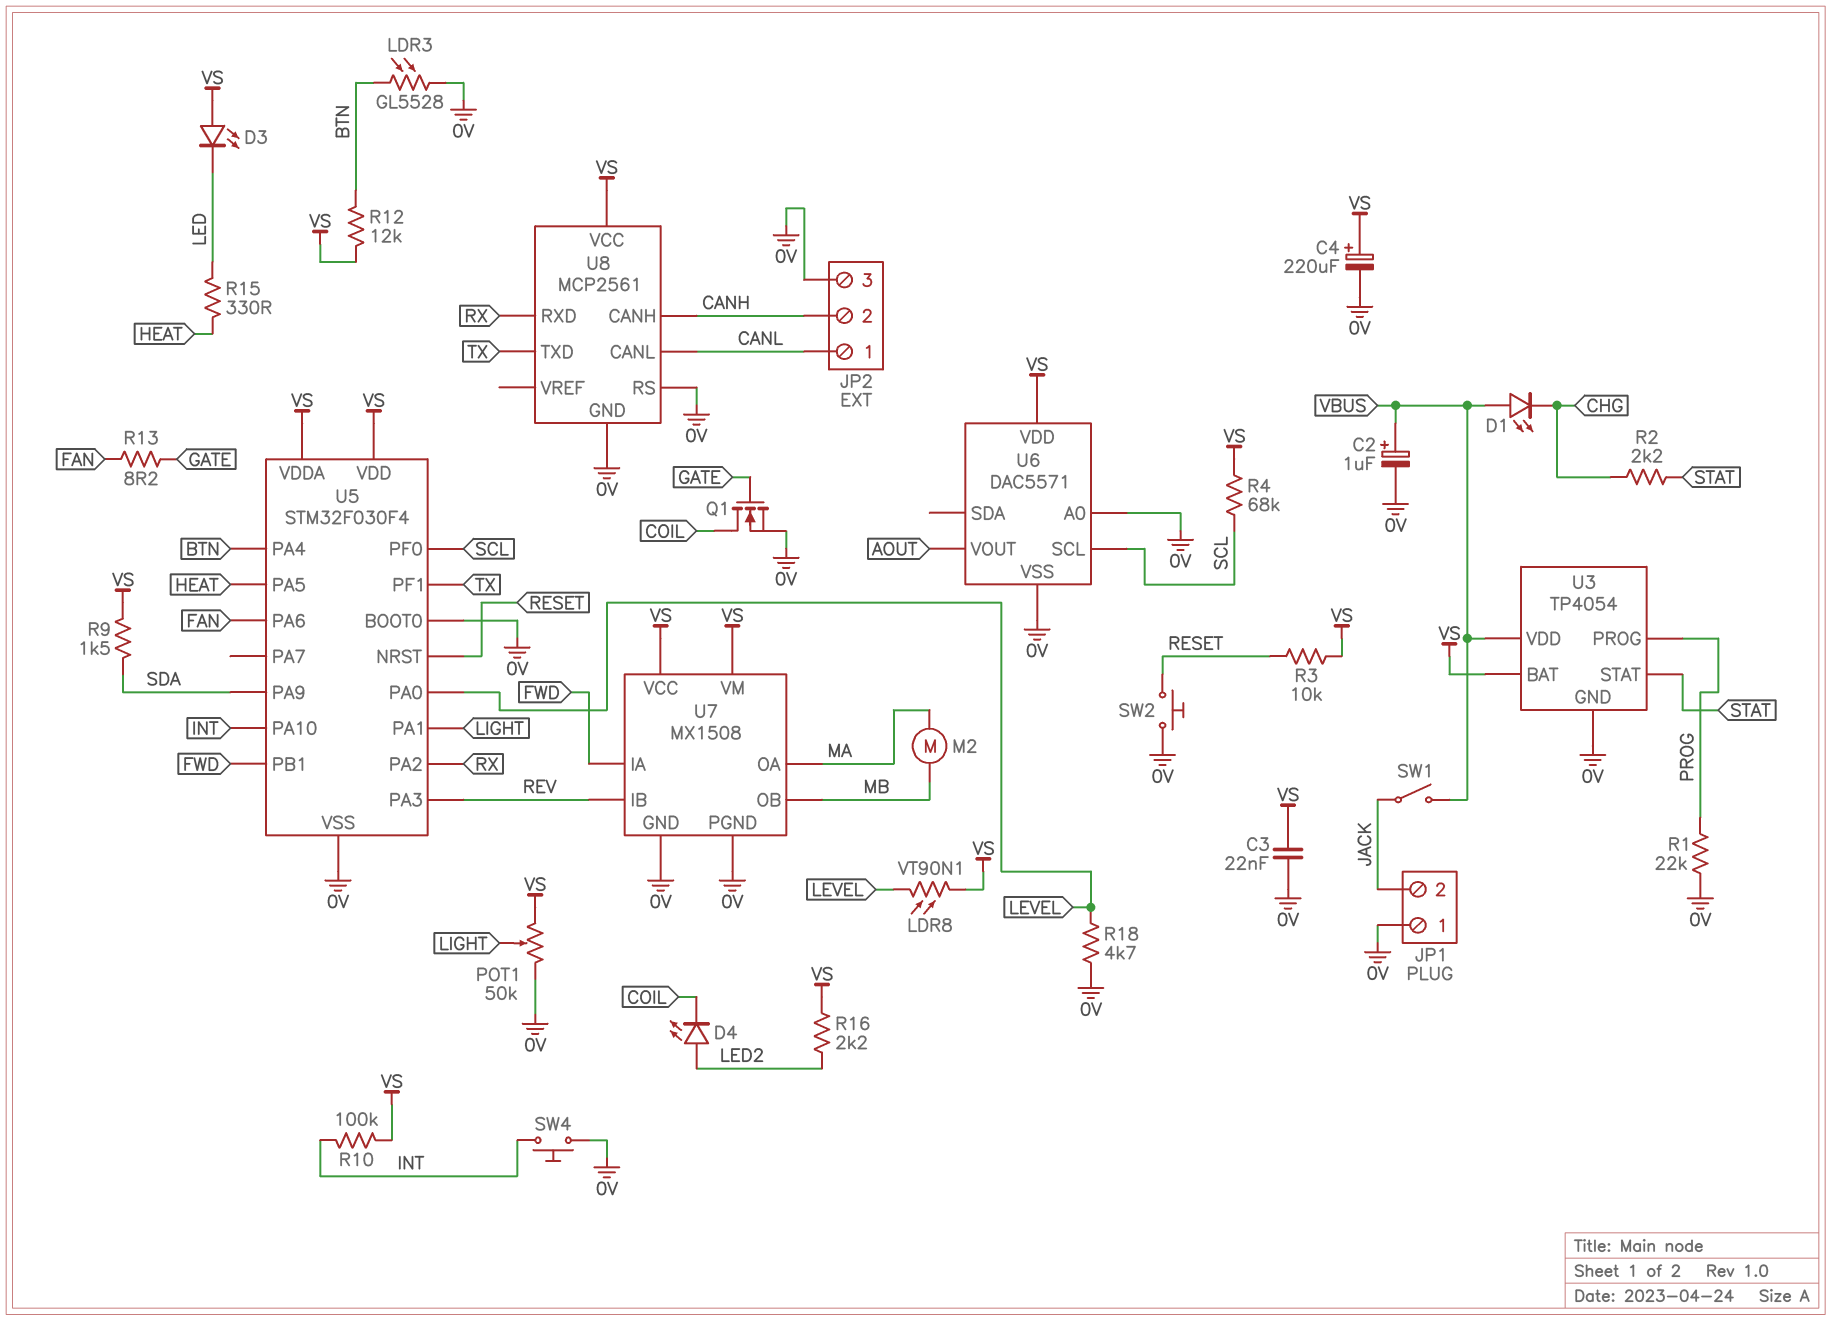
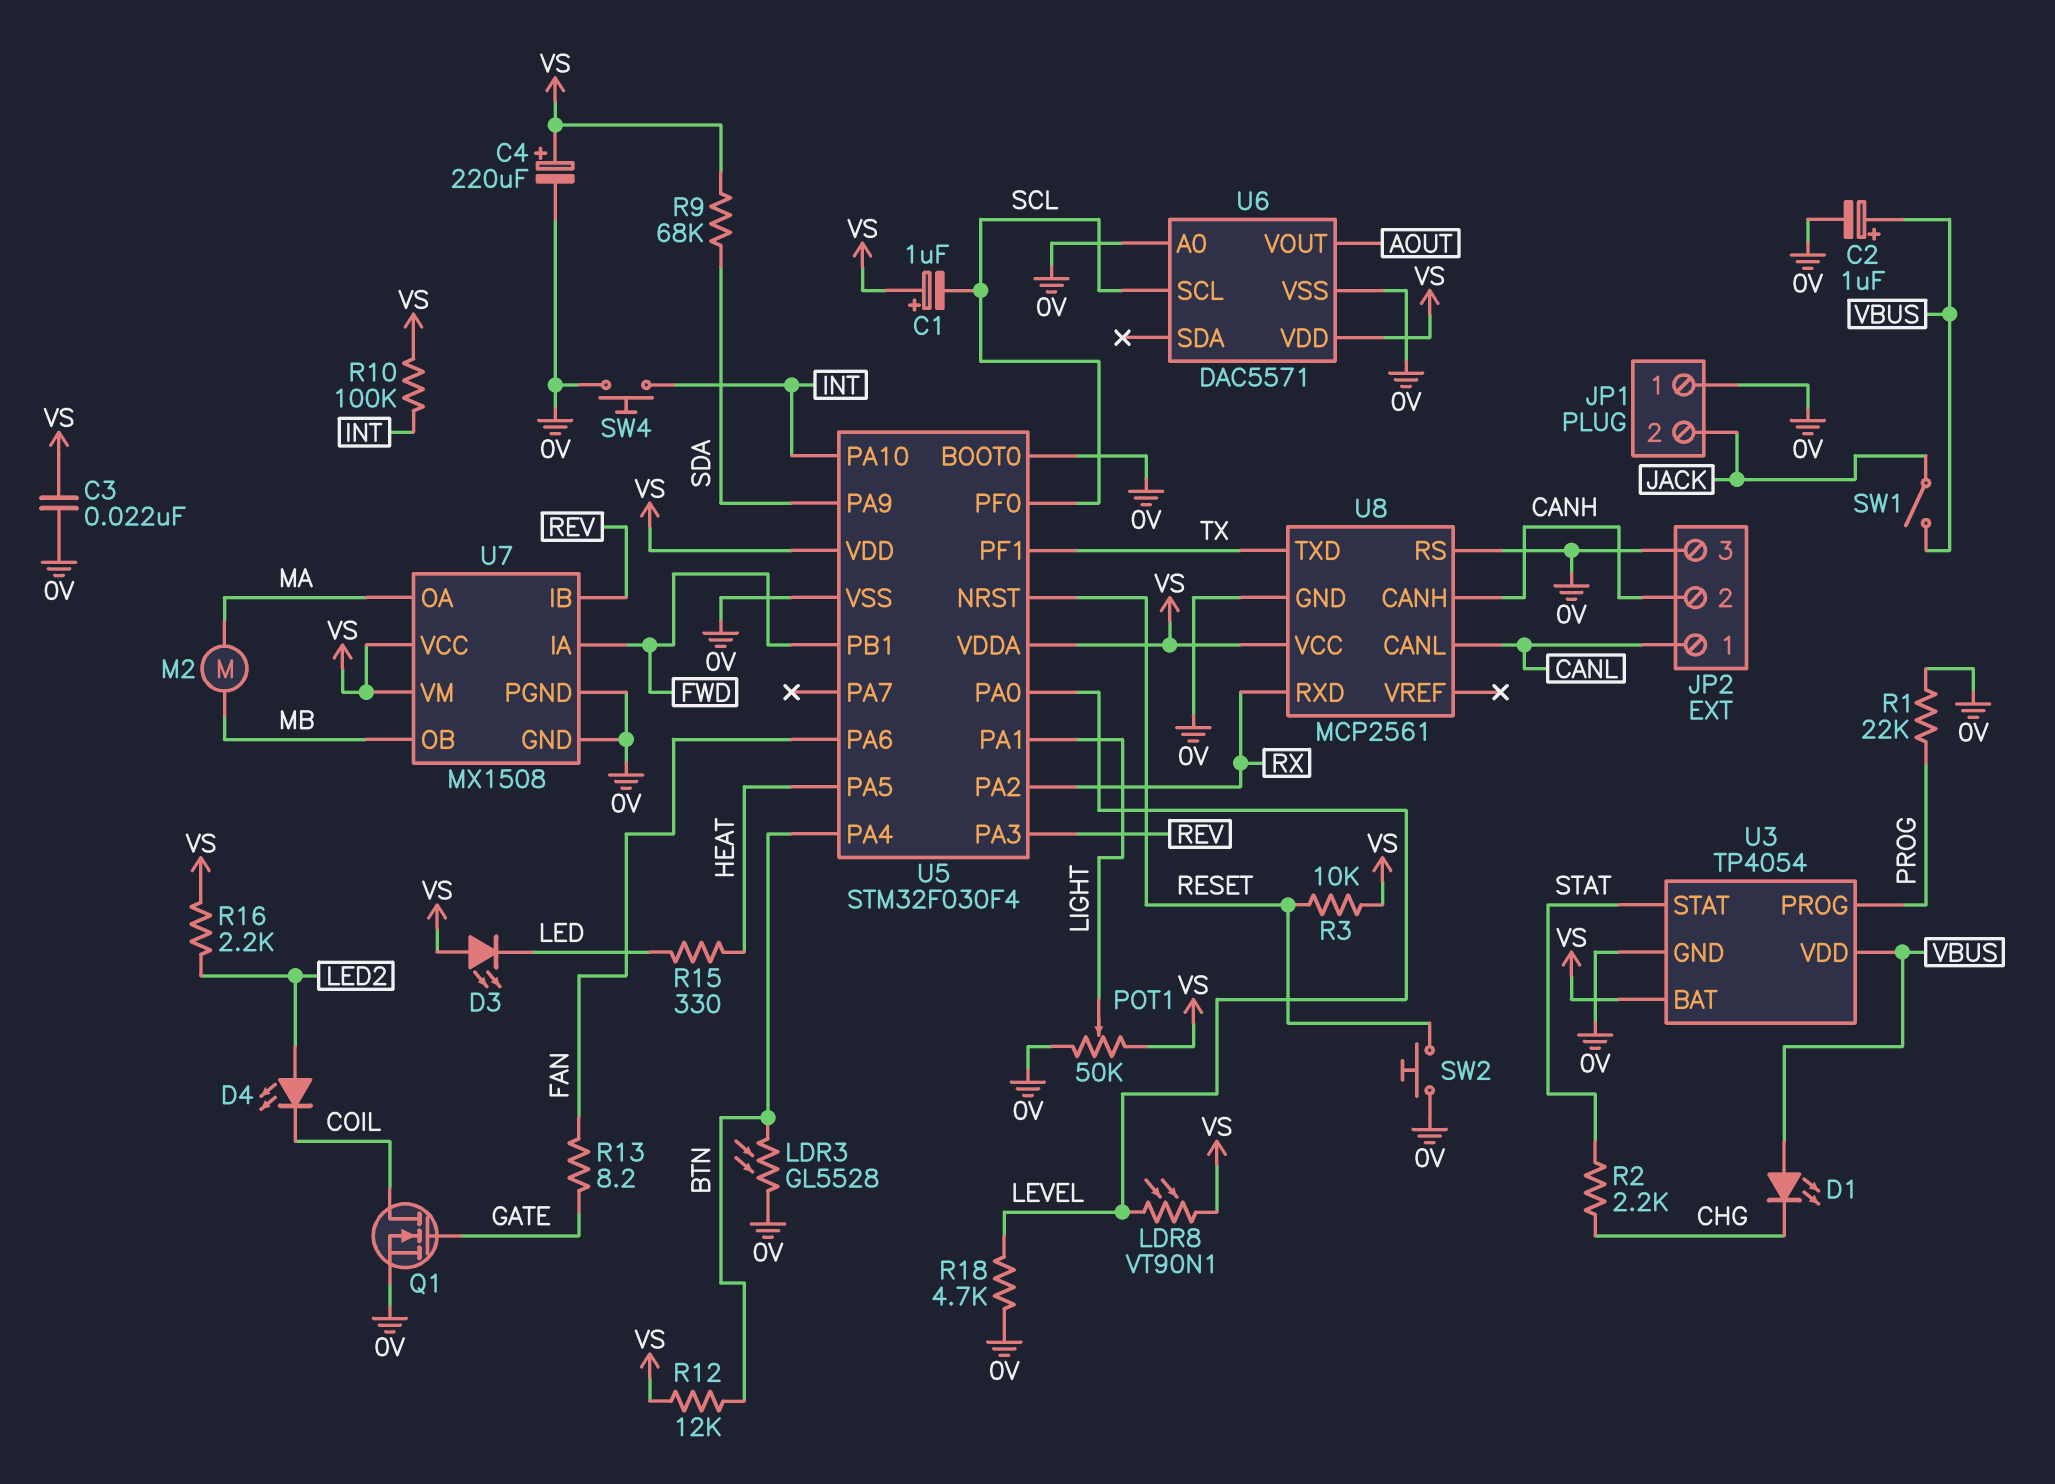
C1: none -> 1uF (plus VS, minus SCL)
R4: 68k (SCL, VS) -> none
R9: 1.5k (SDA, VS) -> 68k (SDA, VS)

